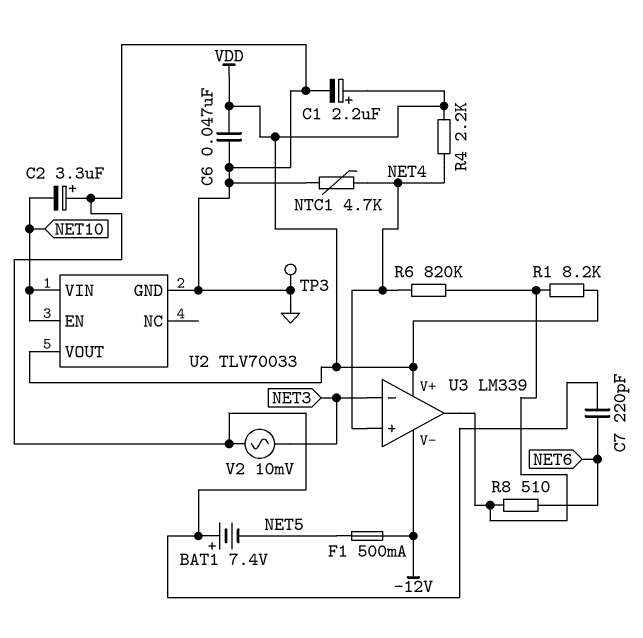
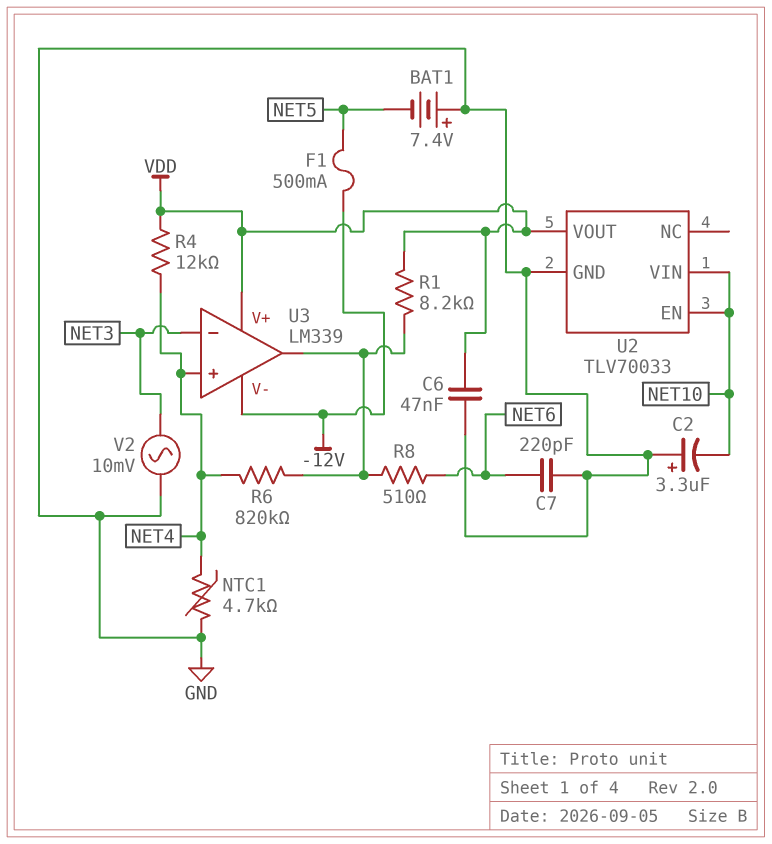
C1: 2.2uF (plus VDD, minus GND) -> none
R4: 2.2k (NET4, VDD) -> 12k (NET4, VDD)
TP3: test point (GND) -> none

